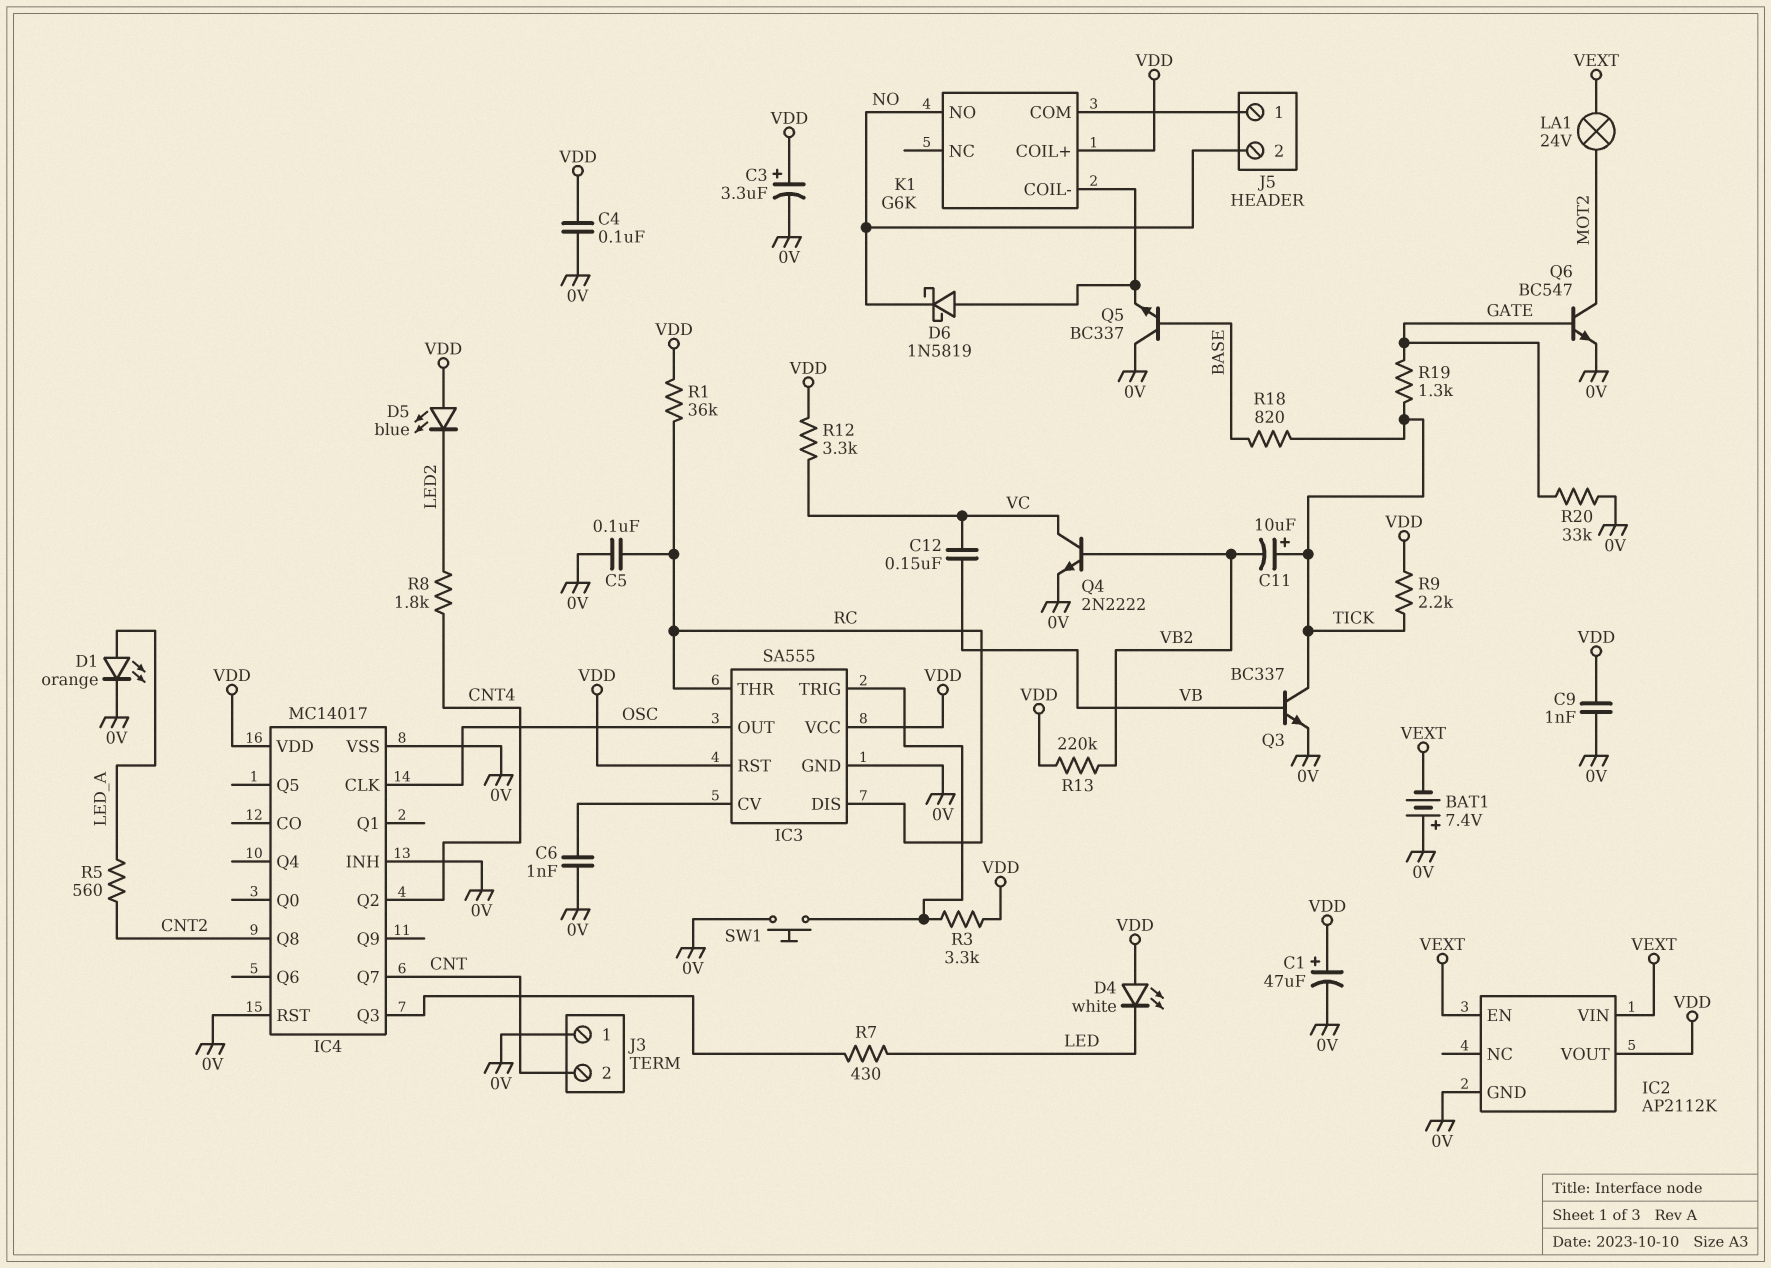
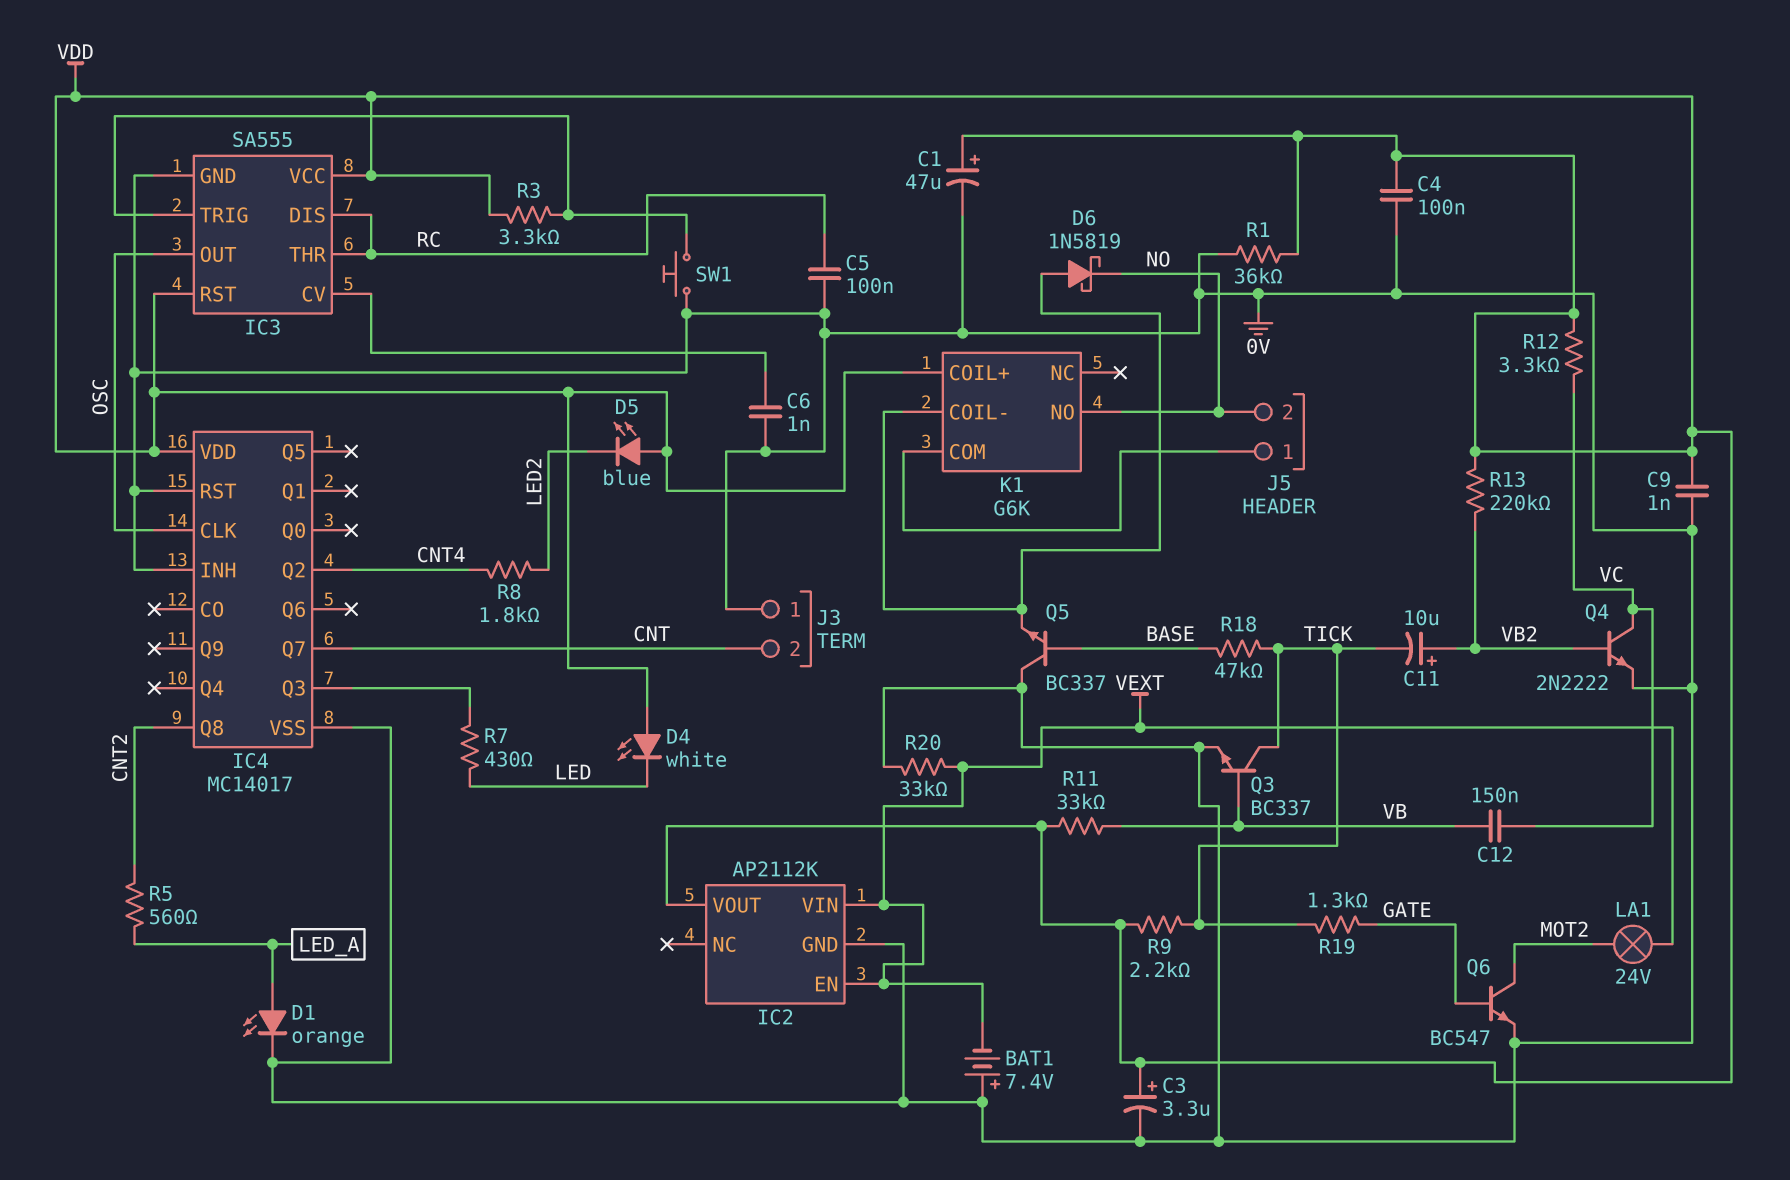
C11: 10uF (plus TICK, minus VB2) -> 10uF (plus VB2, minus TICK)
R1: 36k (RC, VDD) -> 36k (0V, VDD)
R11: none -> 33k (VB, VDD)
R18: 820 (BASE, TICK) -> 47k (BASE, TICK)
R20: 33k (0V, GATE) -> 33k (0V, VEXT)

